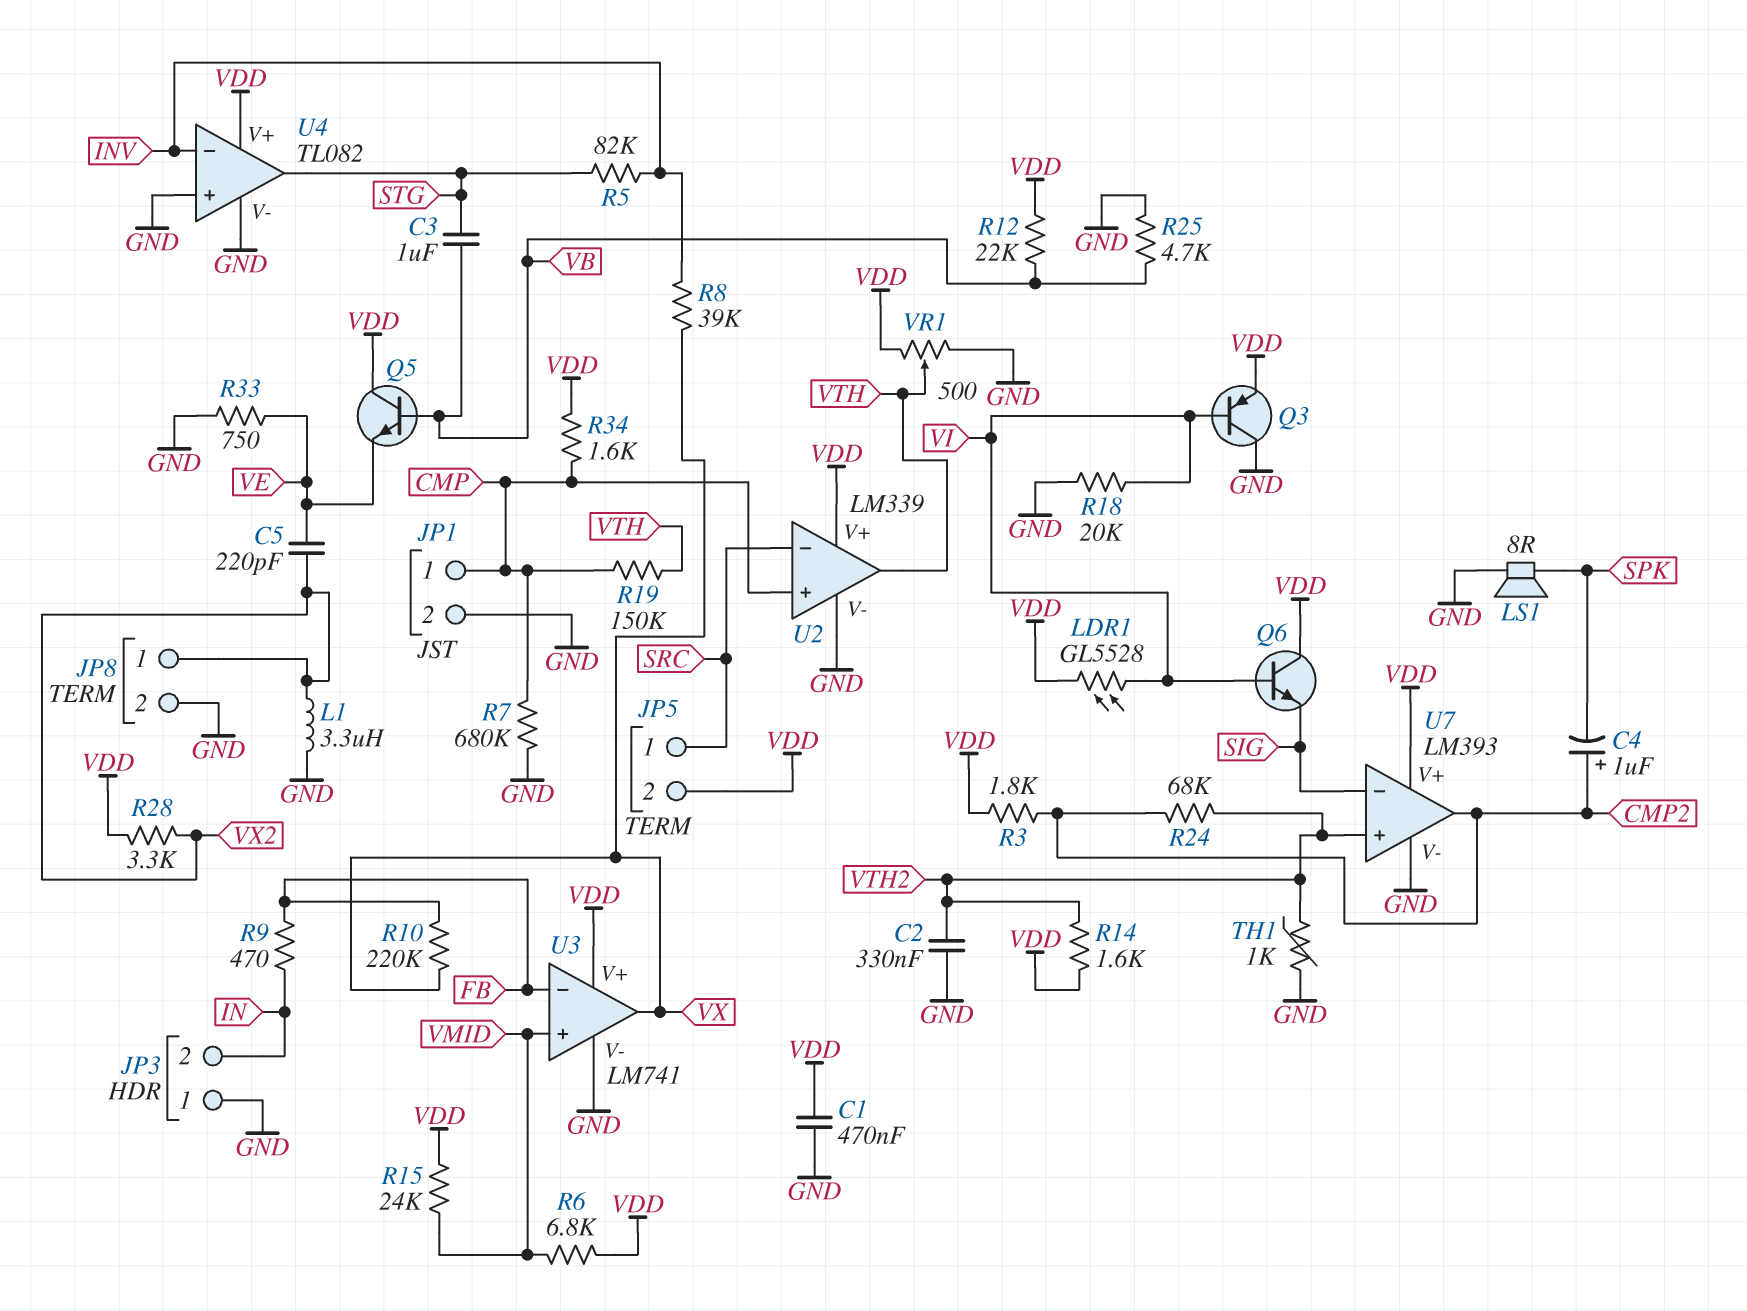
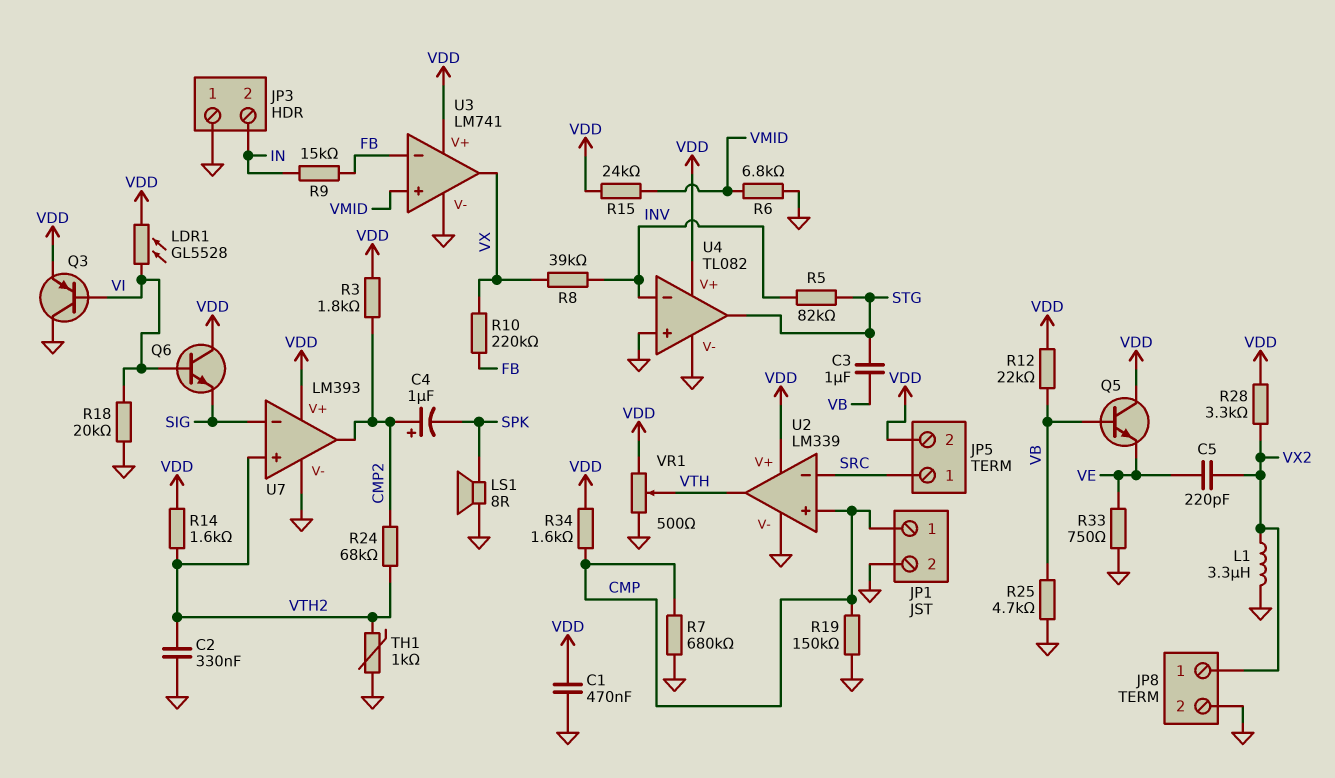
R6: 6.8k (VDD, VMID) -> 6.8k (GND, VMID)
R9: 470 (FB, IN) -> 15k (FB, IN)
R19: 150k (CMP, VTH) -> 150k (CMP, GND)

